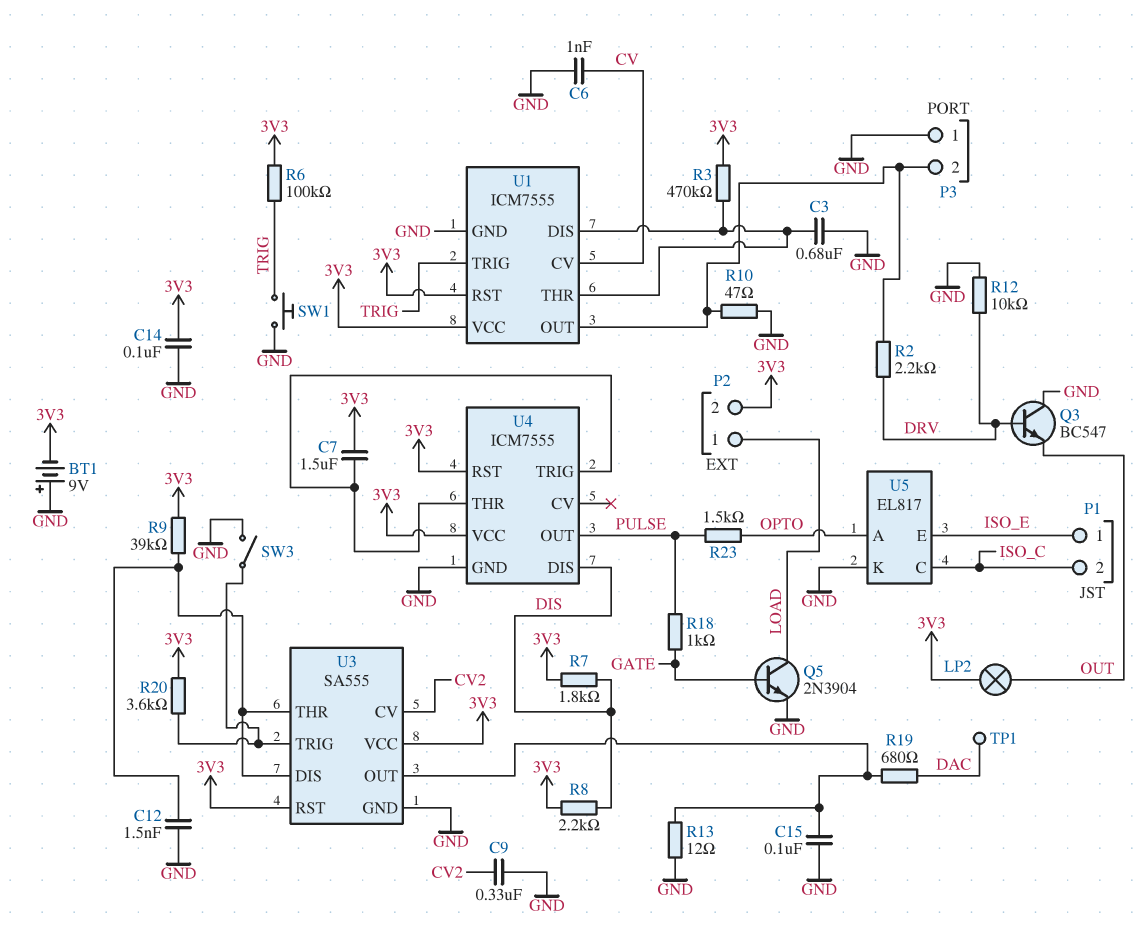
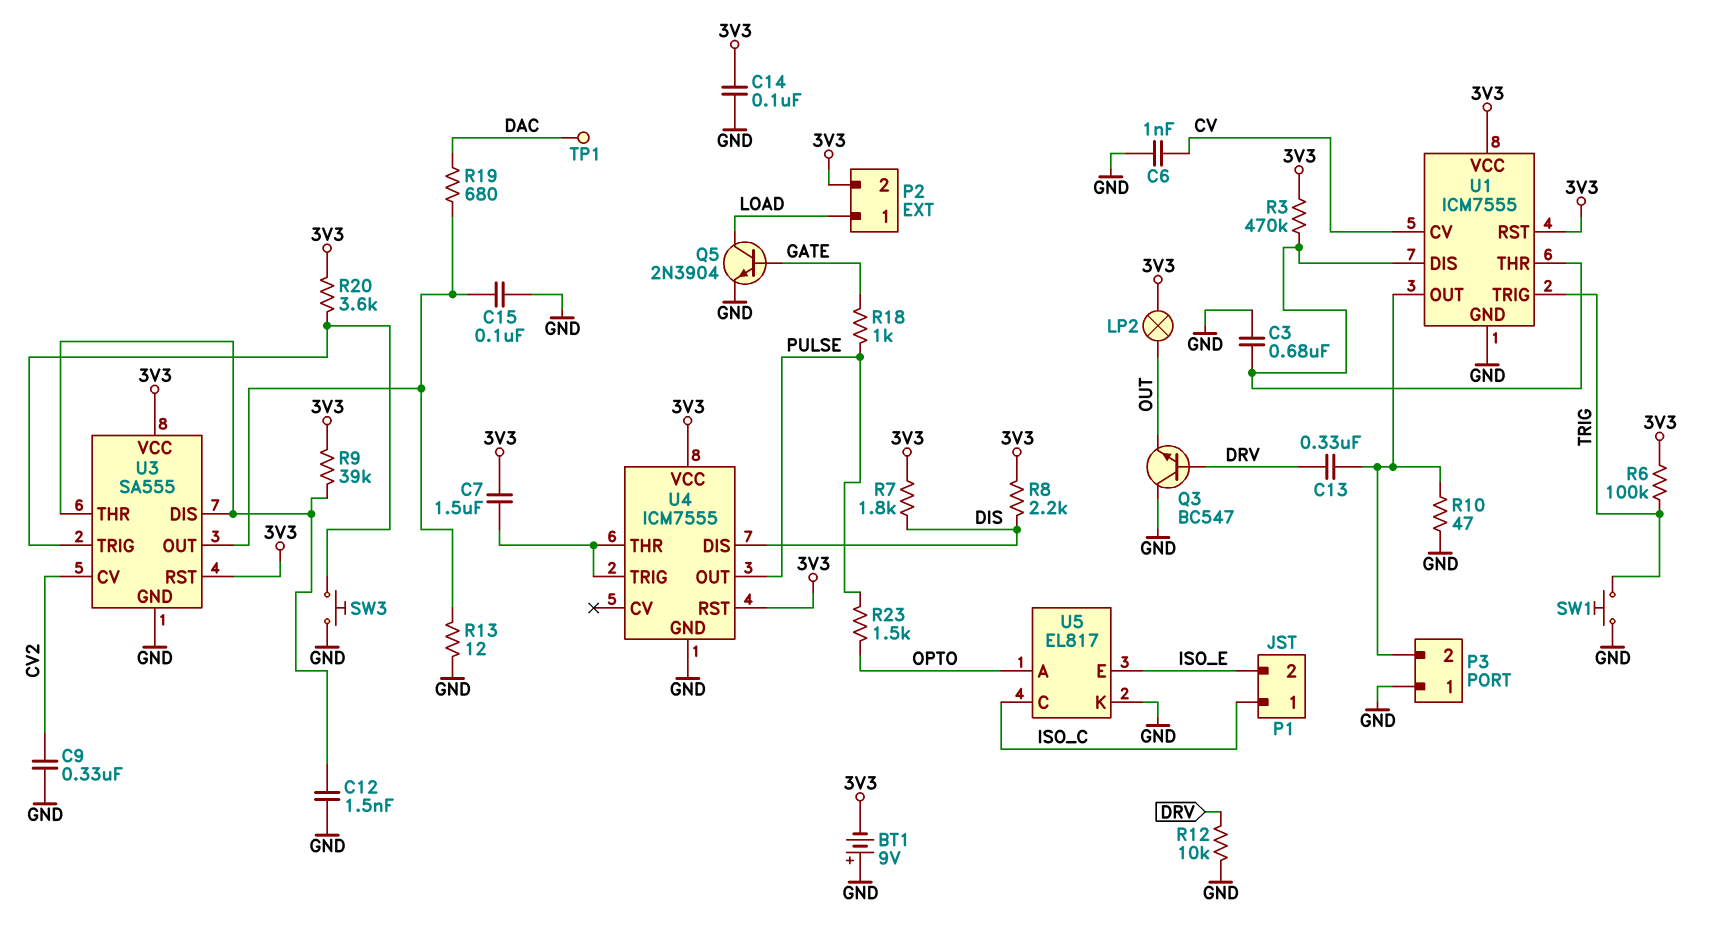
C13: none -> 330nF (DRV, P3/2)
P1 pin 1: ISO_E -> ISO_C
P1 pin 2: ISO_C -> ISO_E
R2: 2.2k (DRV, P3/2) -> none
SW3: switch (GND, U3/TRIG) -> button (GND, U3/TRIG)

